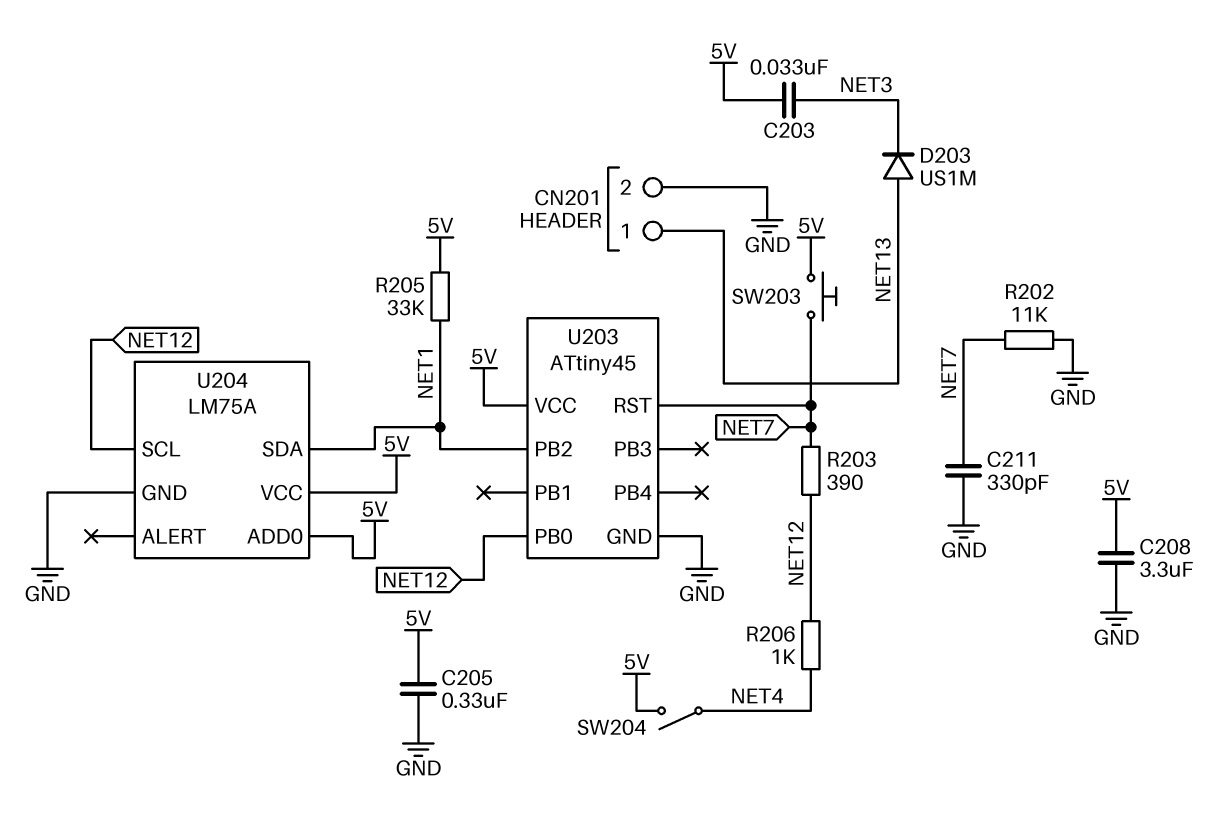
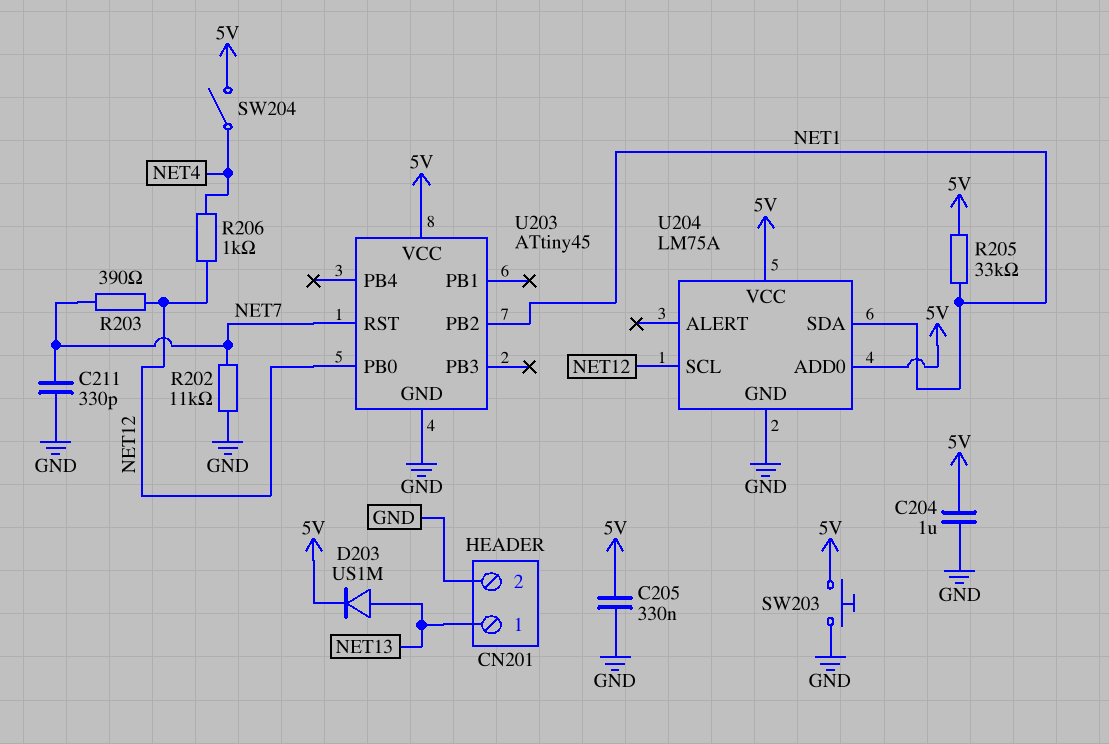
C203: 33nF (5V, NET3) -> none
C204: none -> 1uF (5V, GND)
C208: 3.3uF (5V, GND) -> none
D203: diode US1M (A NET13, K NET3) -> diode US1M (A NET13, K 5V)
SW203: button (5V, NET7) -> button (5V, GND)

